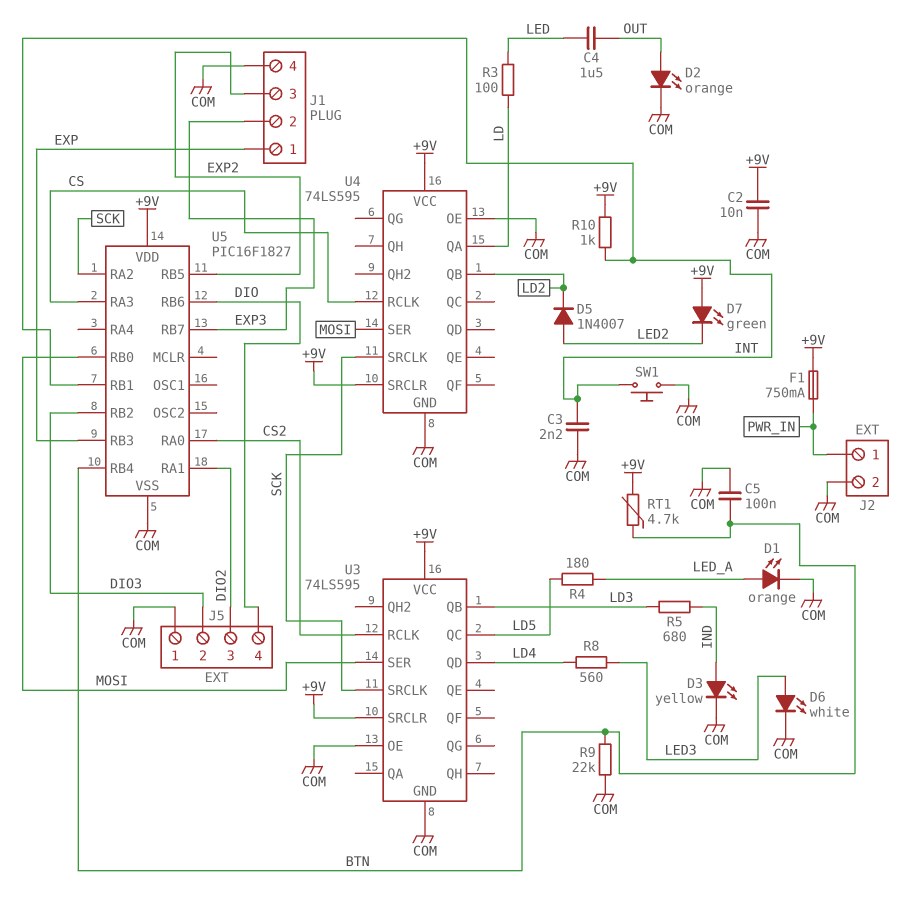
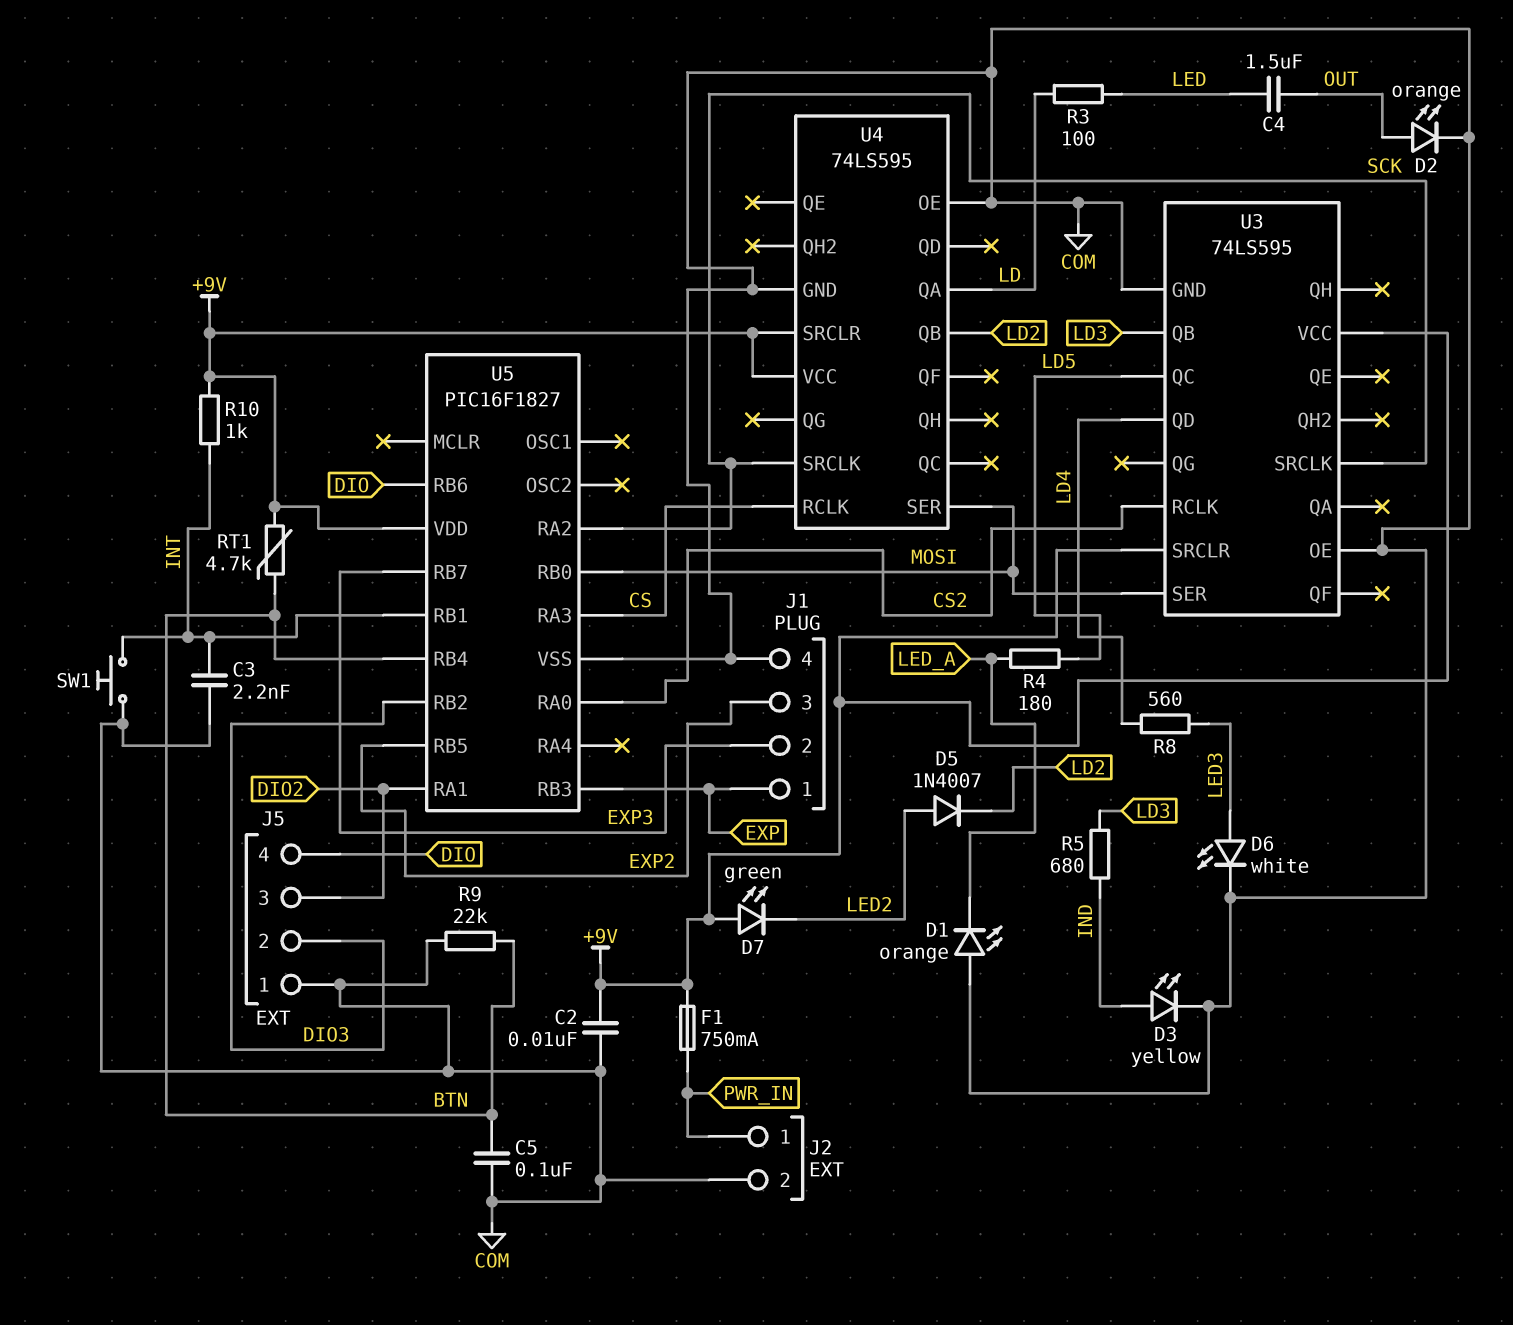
D1: LED orange (A LED_A, K COM) -> LED orange (A COM, K LED_A)

